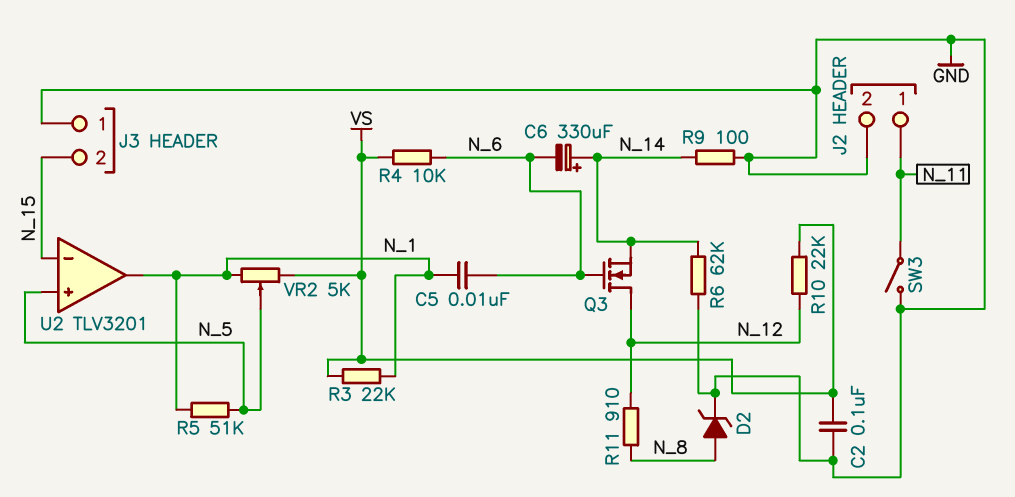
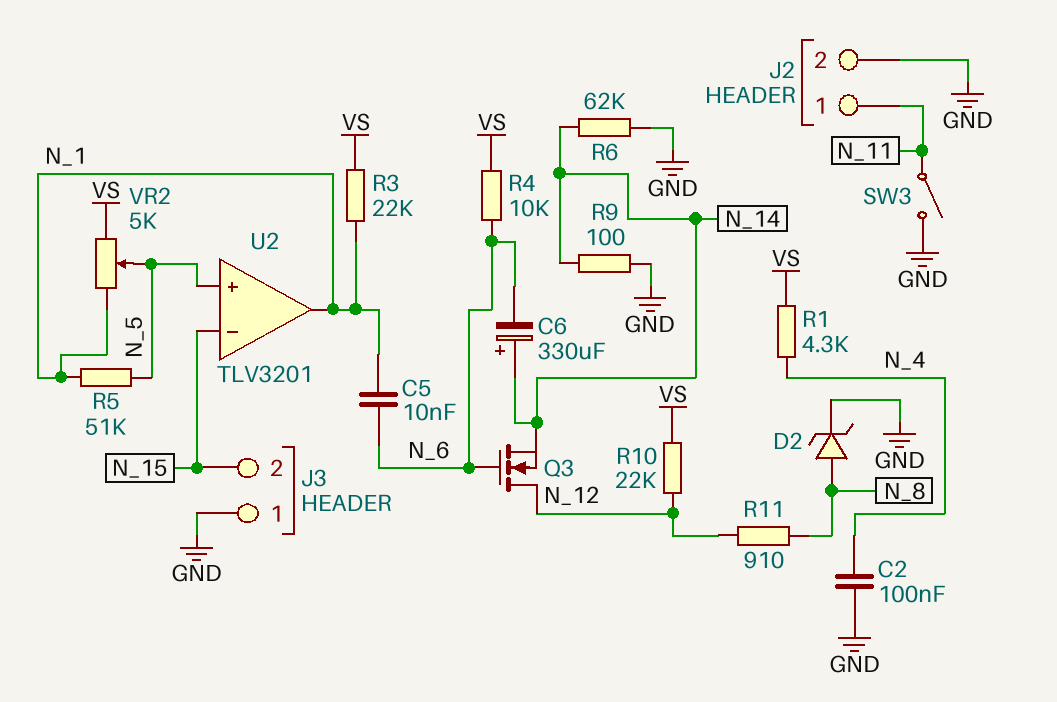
C2: 100nF (GND, VS) -> 100nF (GND, N_4)
R1: none -> 4.3k (N_4, VS)

